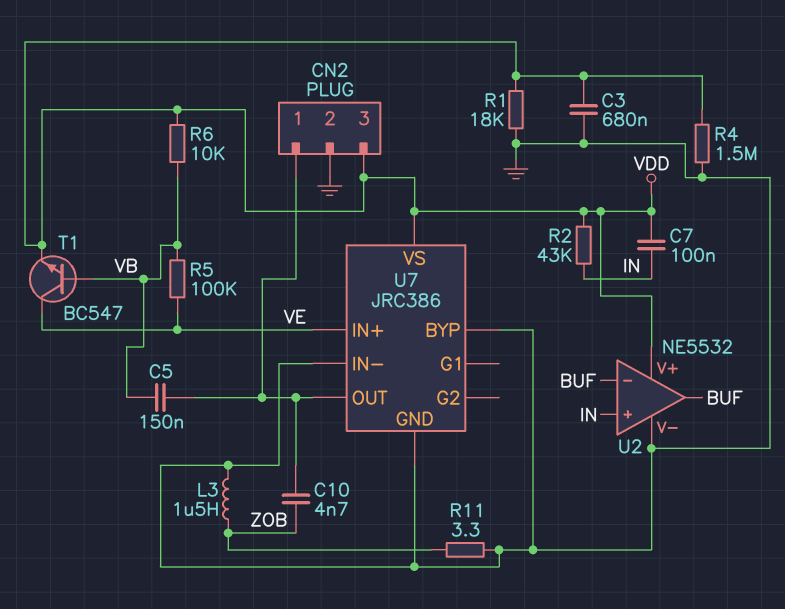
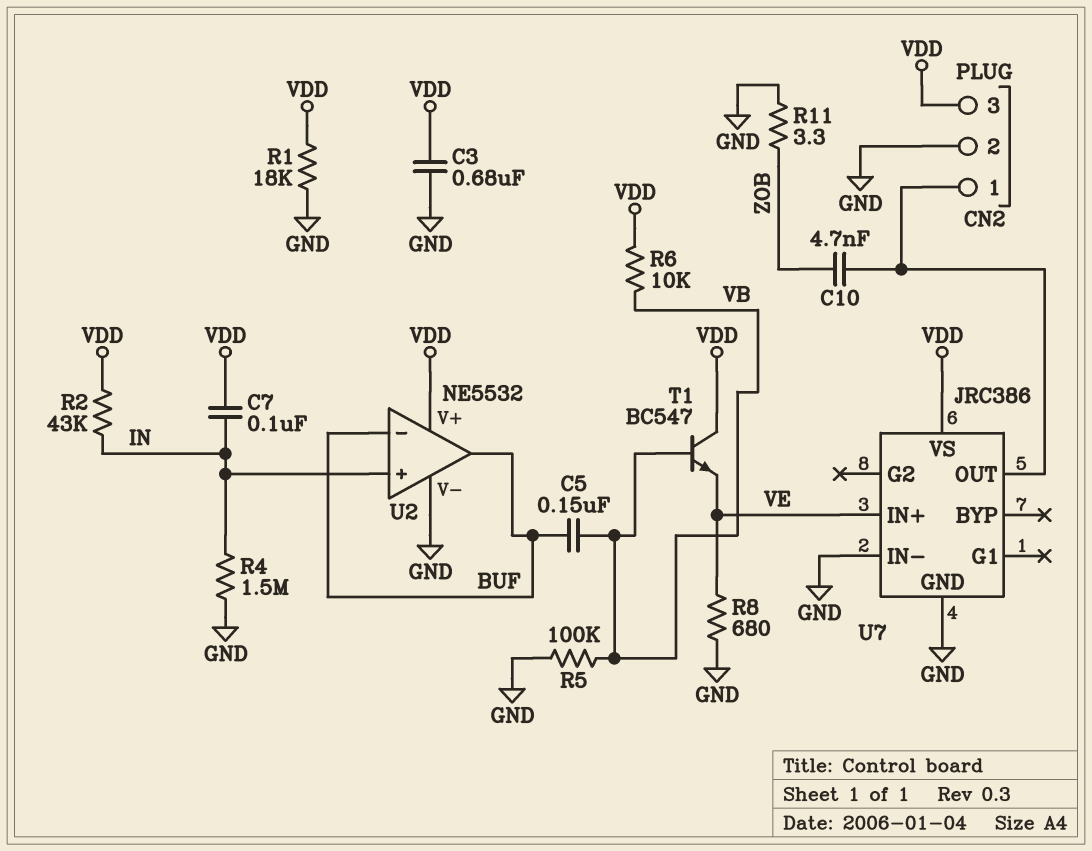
C5: 150nF (CN2/1, VB) -> 150nF (BUF, VB)
L3: 1.5uH (GND, ZOB) -> none
R4: 1.5M (GND, VDD) -> 1.5M (GND, IN)
R5: 100k (VB, VE) -> 100k (GND, VB)
R8: none -> 680 (GND, VE)
T1: NPN BC547 (B VB, C VE, E VDD) -> NPN BC547 (B VB, C VDD, E VE)
U7 pin BYP: GND -> none

